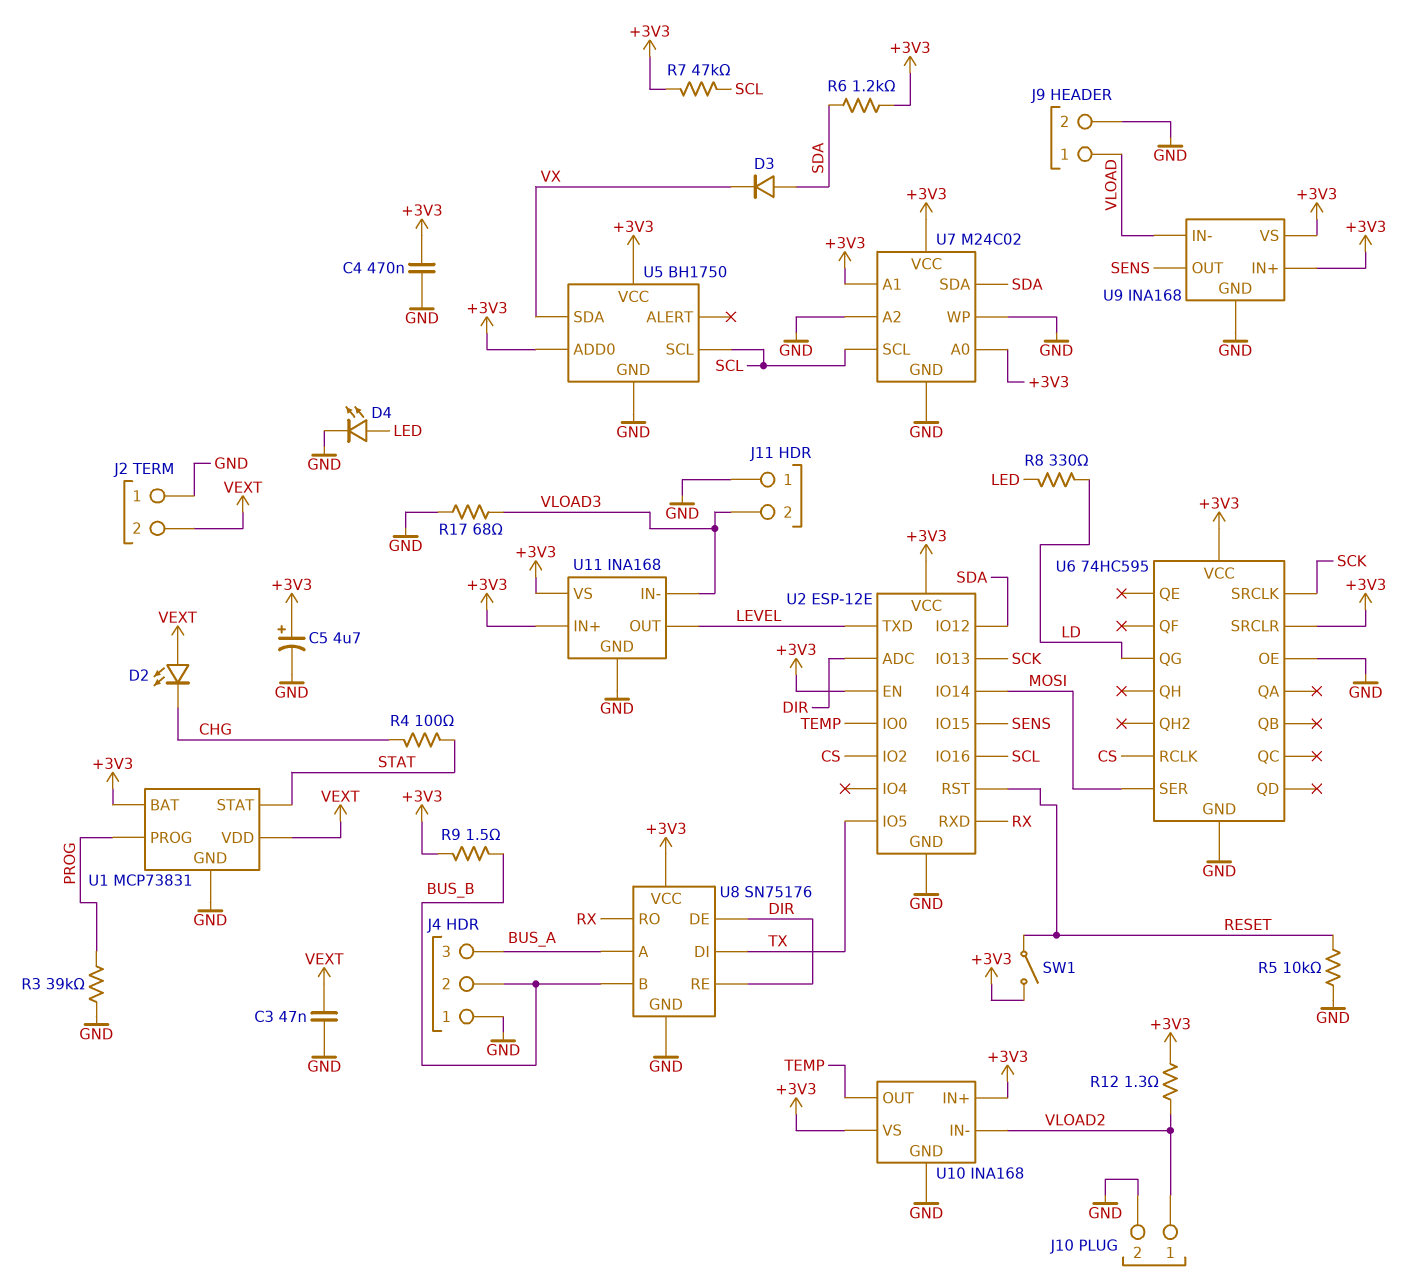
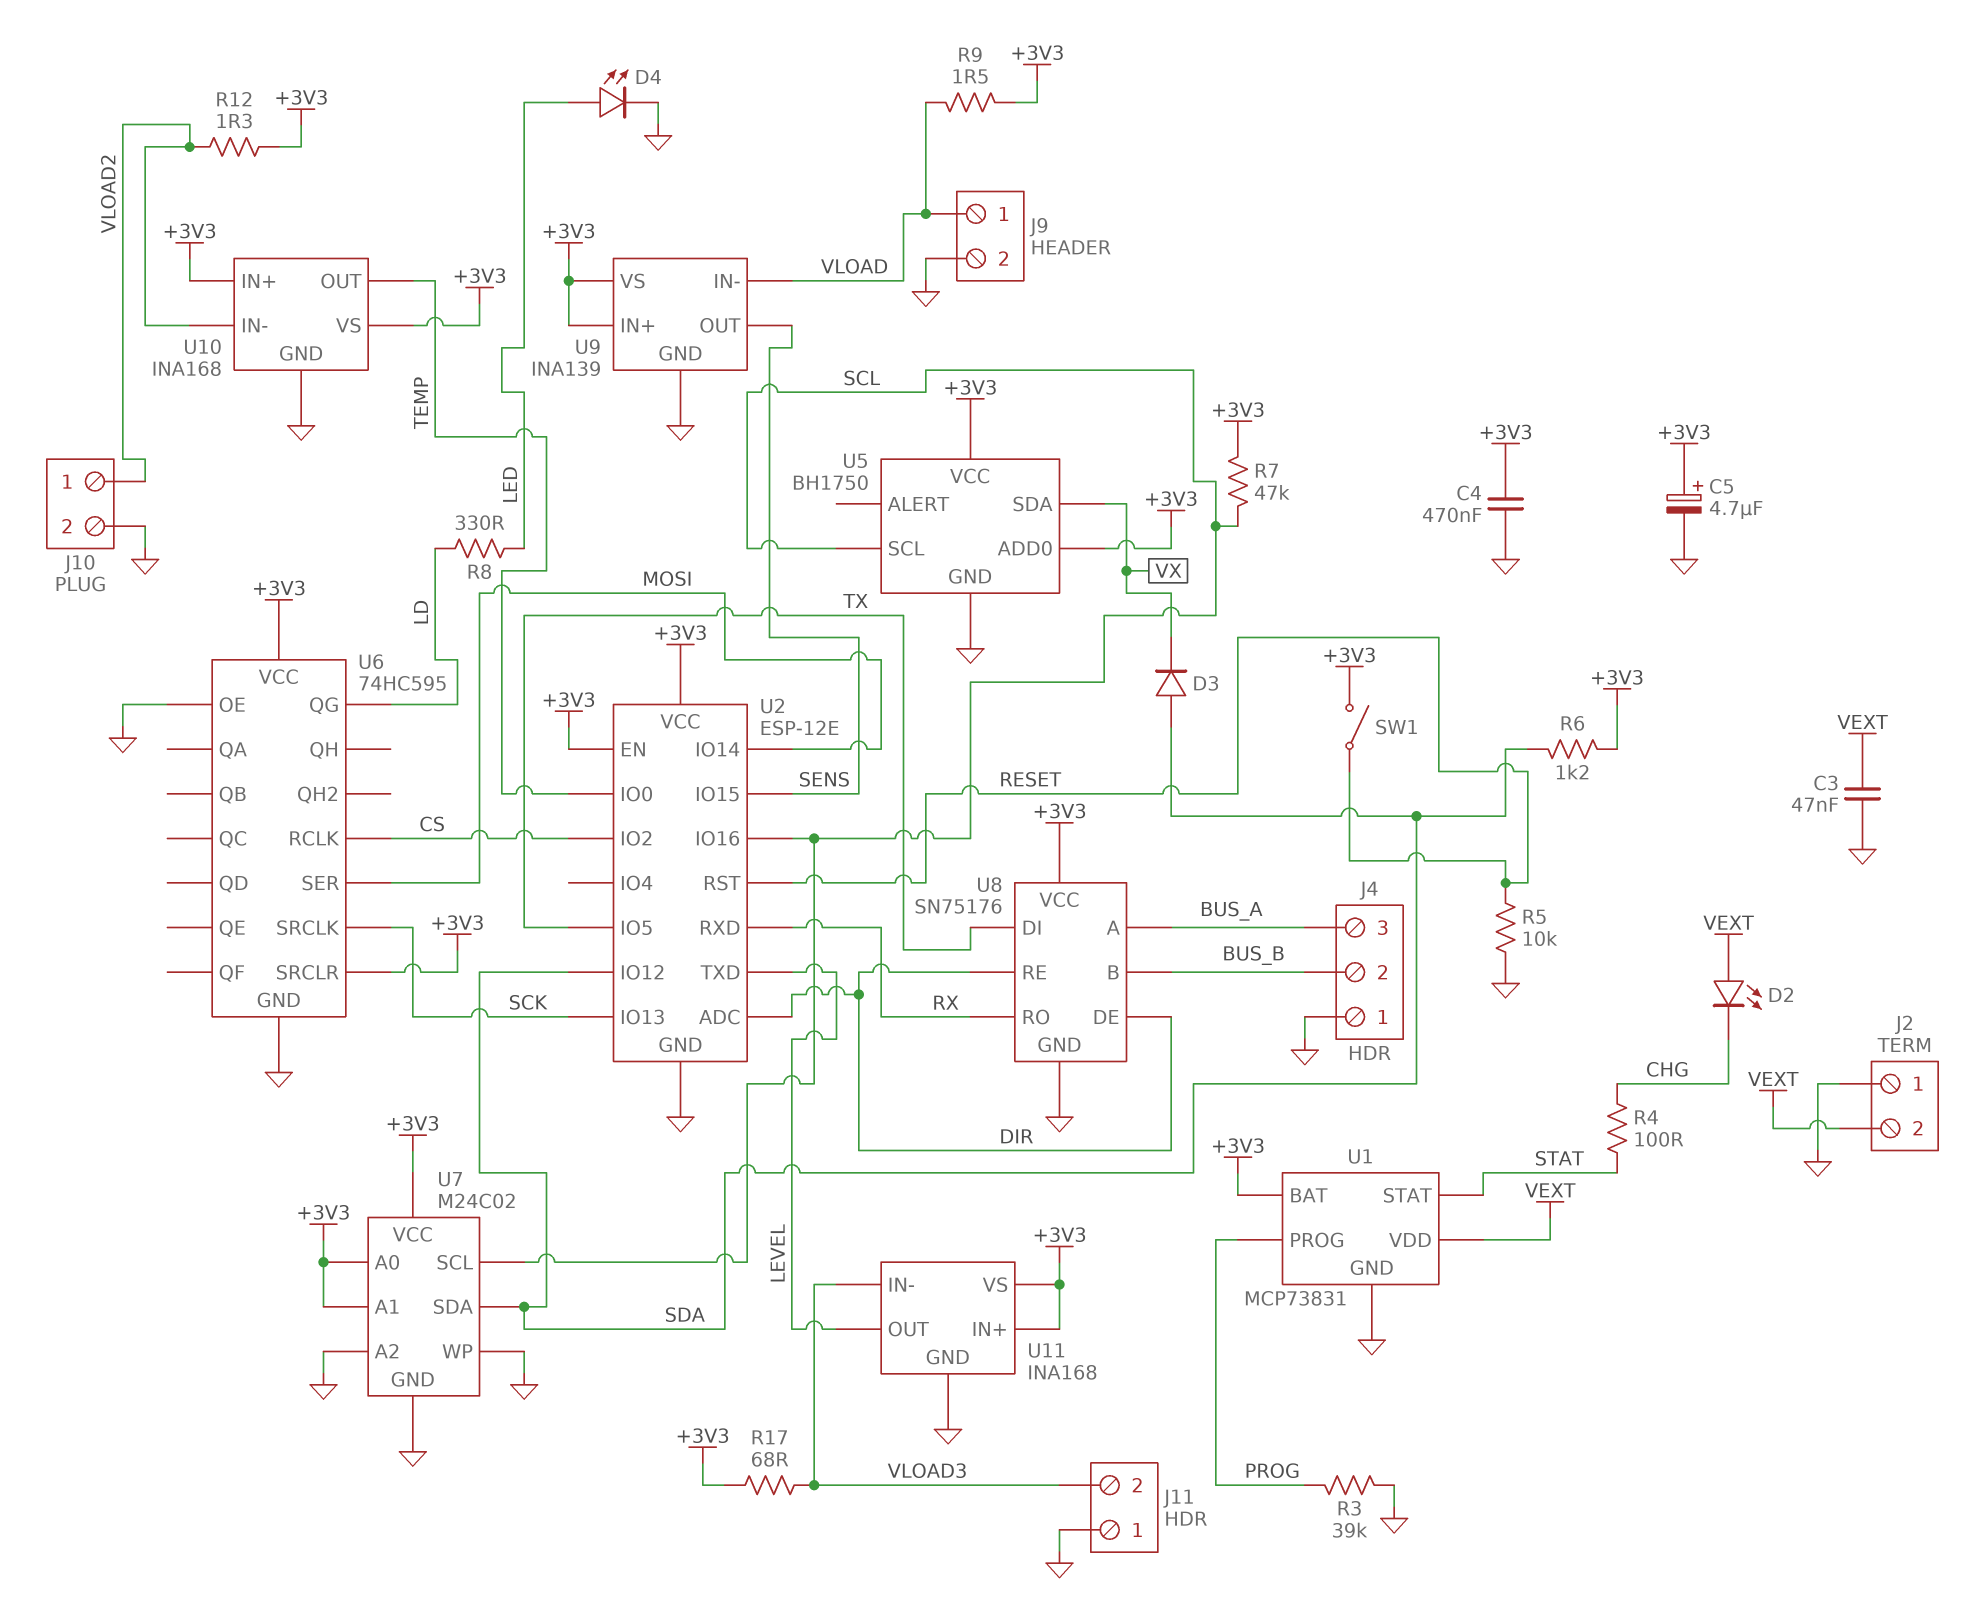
R9: 1.5 (+3V3, BUS_B) -> 1.5 (+3V3, VLOAD)
R17: 68 (GND, VLOAD3) -> 68 (+3V3, VLOAD3)
U9: INA168 -> INA139

